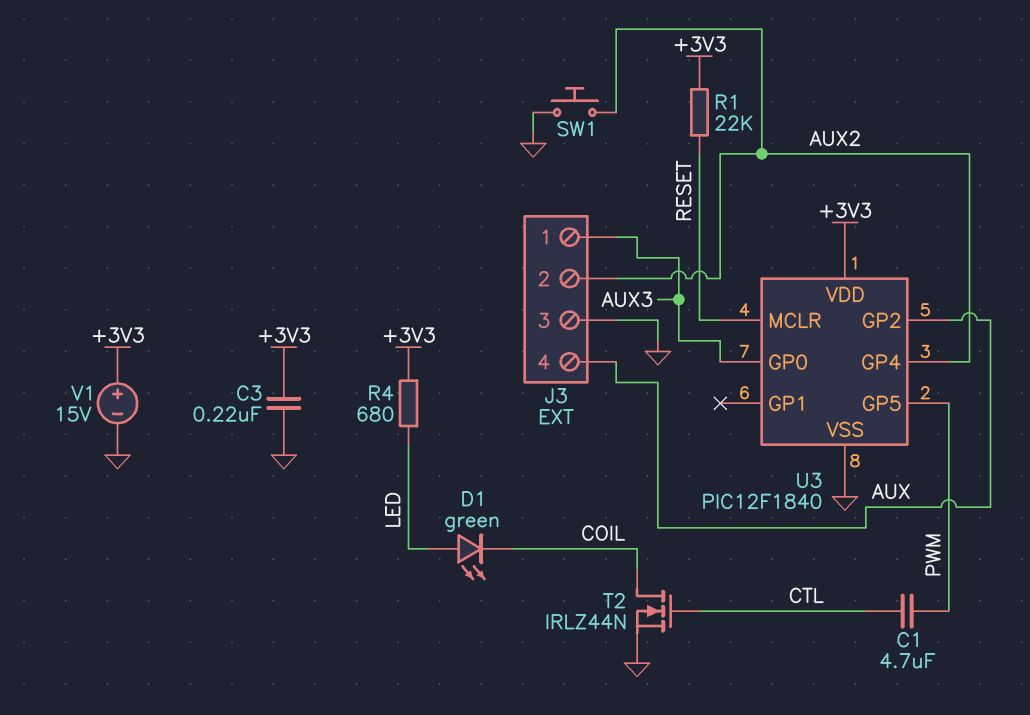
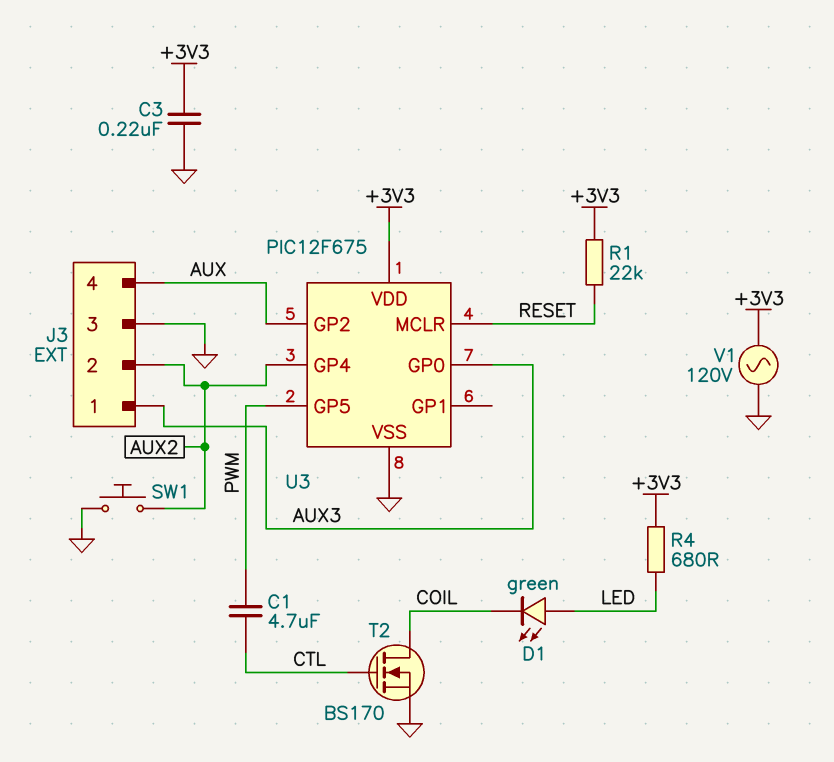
T2: NMOS IRLZ44N (G CTL, D COIL, S GND) -> NMOS BS170 (G CTL, D COIL, S GND)
U3: PIC12F1840 -> PIC12F675
V1: 15V (plus +3V3, minus GND) -> AC 120V (+3V3, GND)

